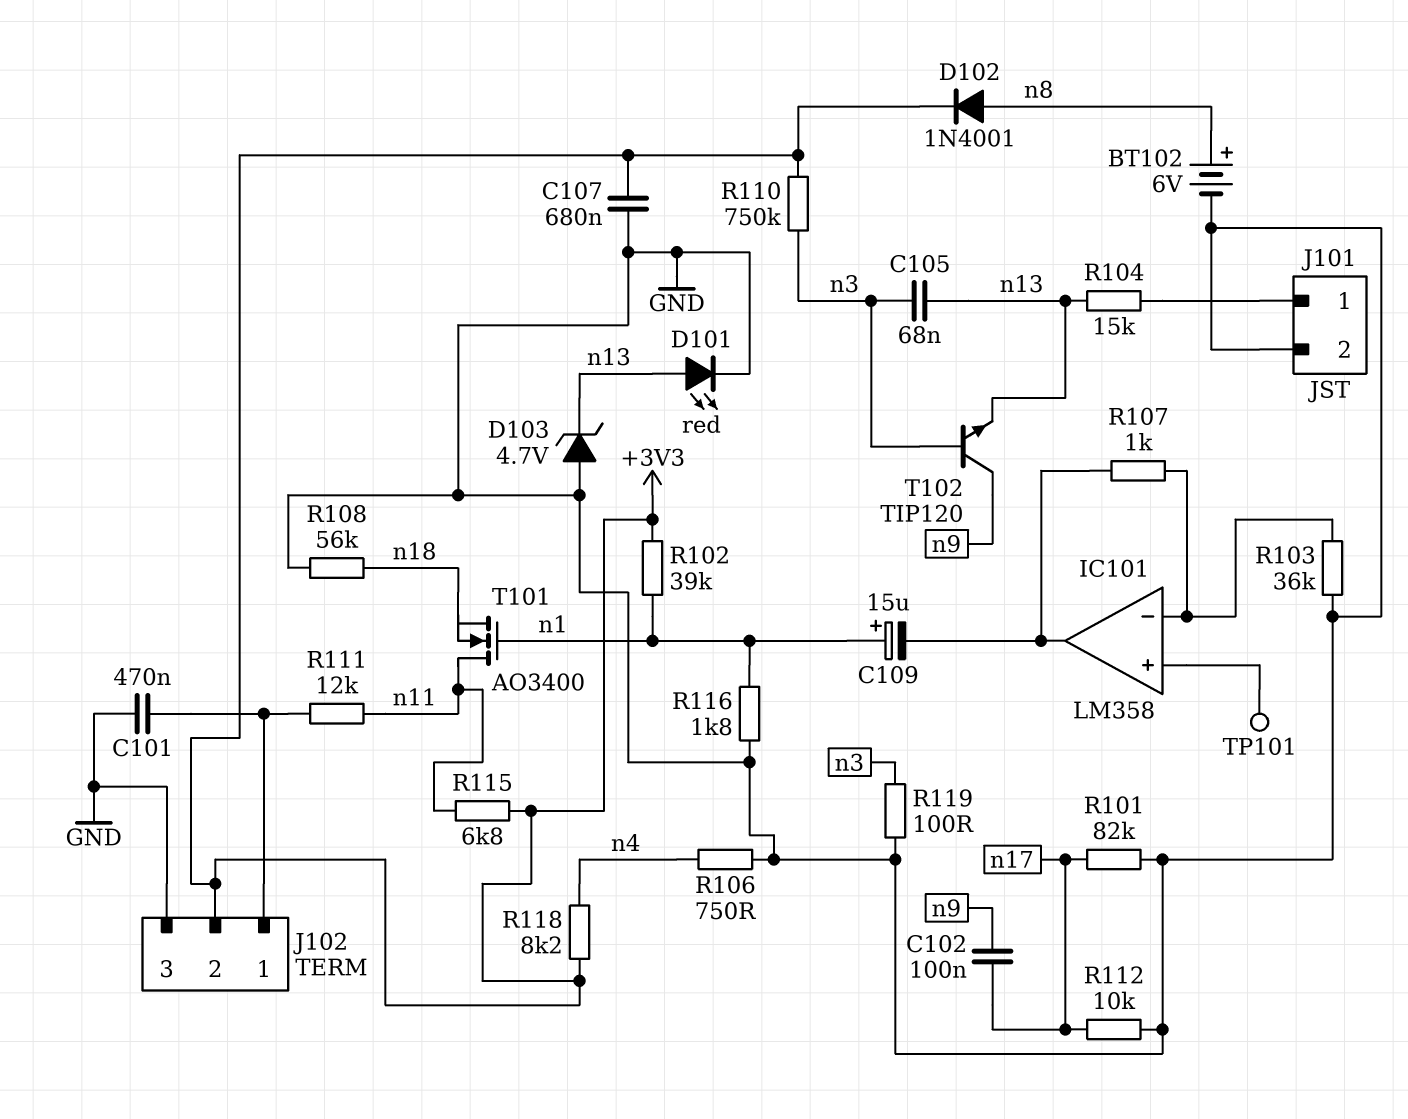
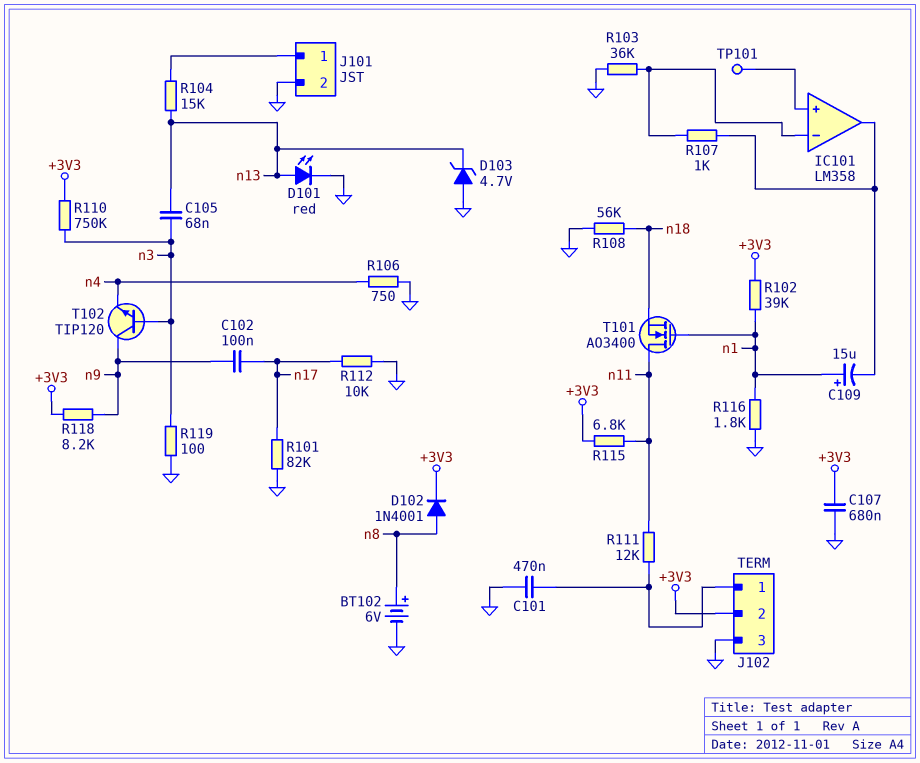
R118: 8.2k (+3V3, n4) -> 8.2k (+3V3, n9)
T102: NPN TIP120 (B n3, C n9, E n13) -> NPN TIP120 (B n3, C n9, E n4)

